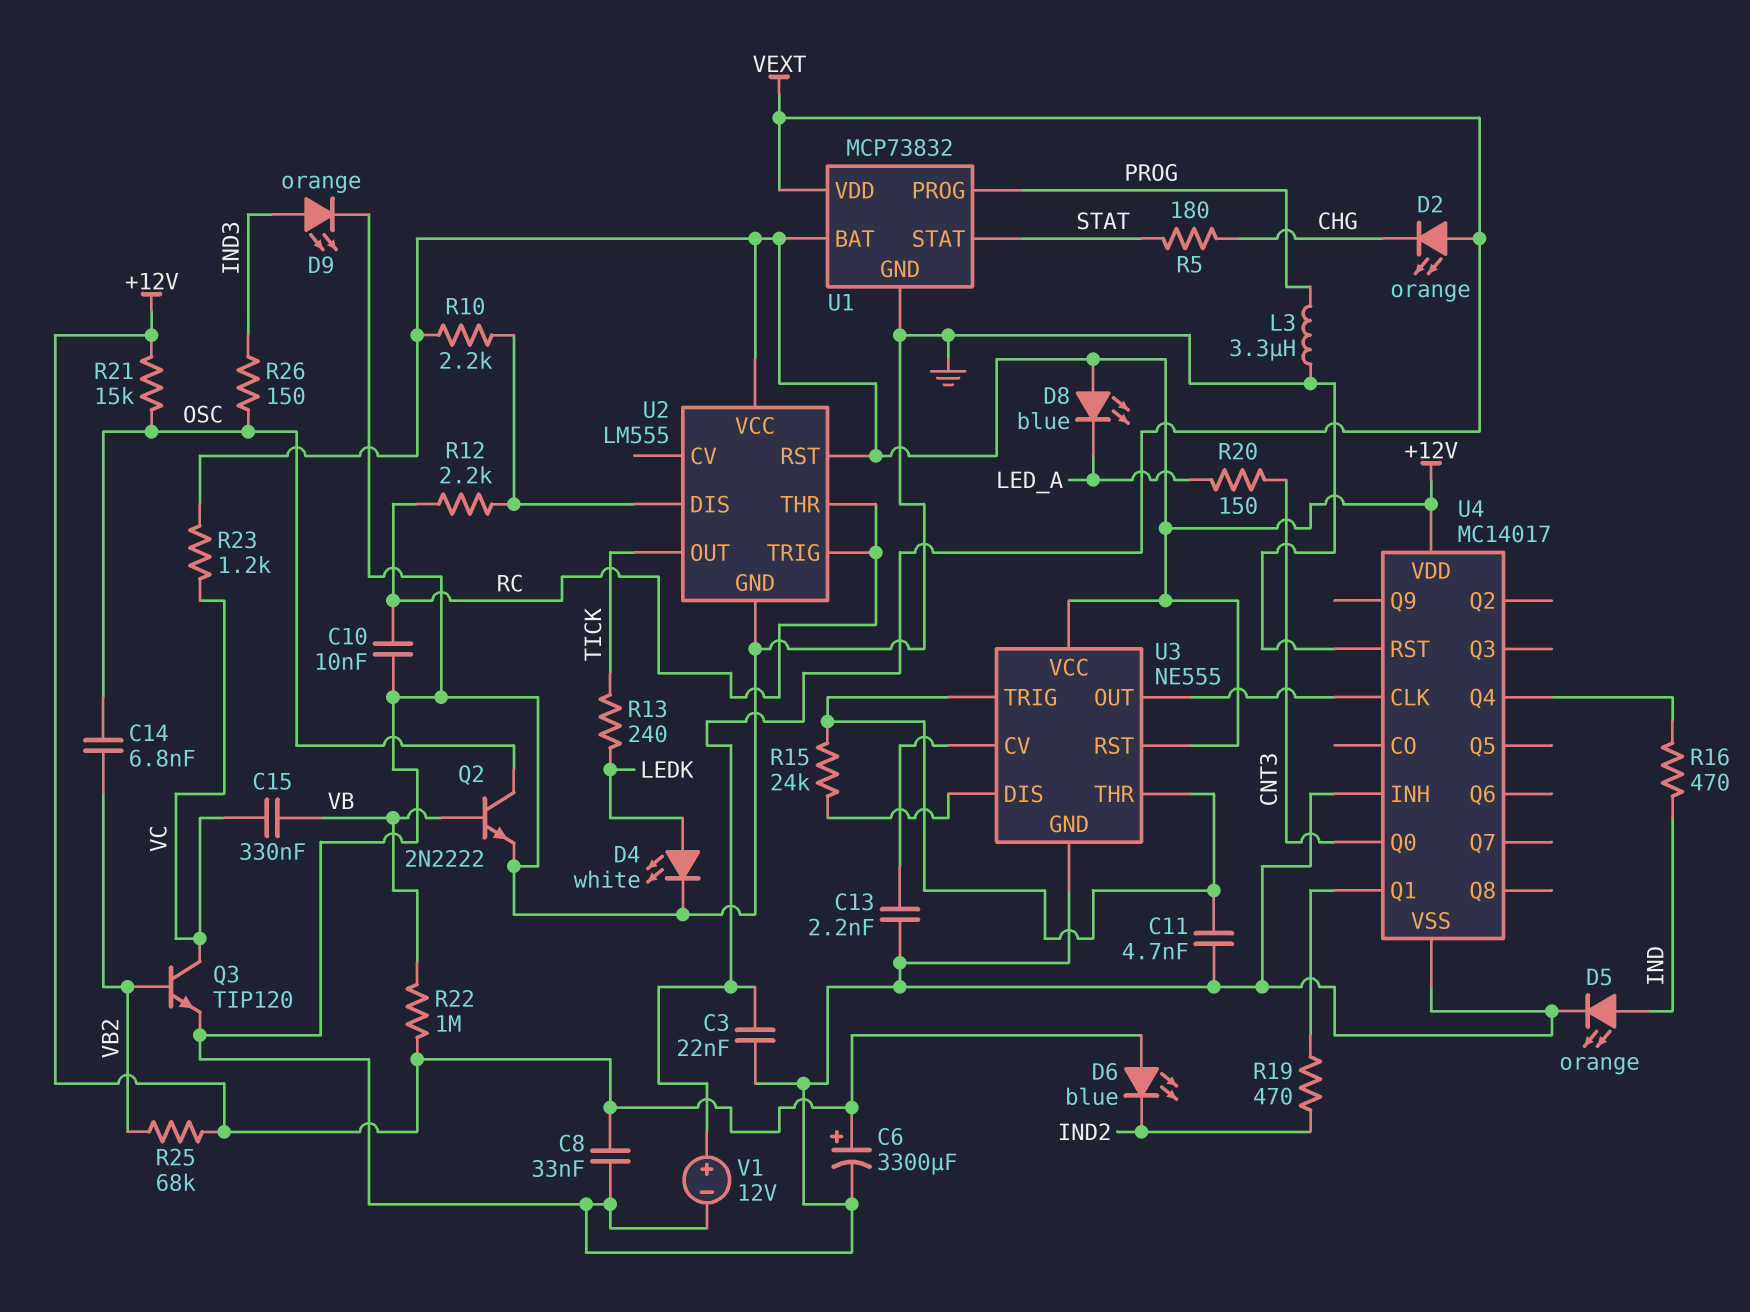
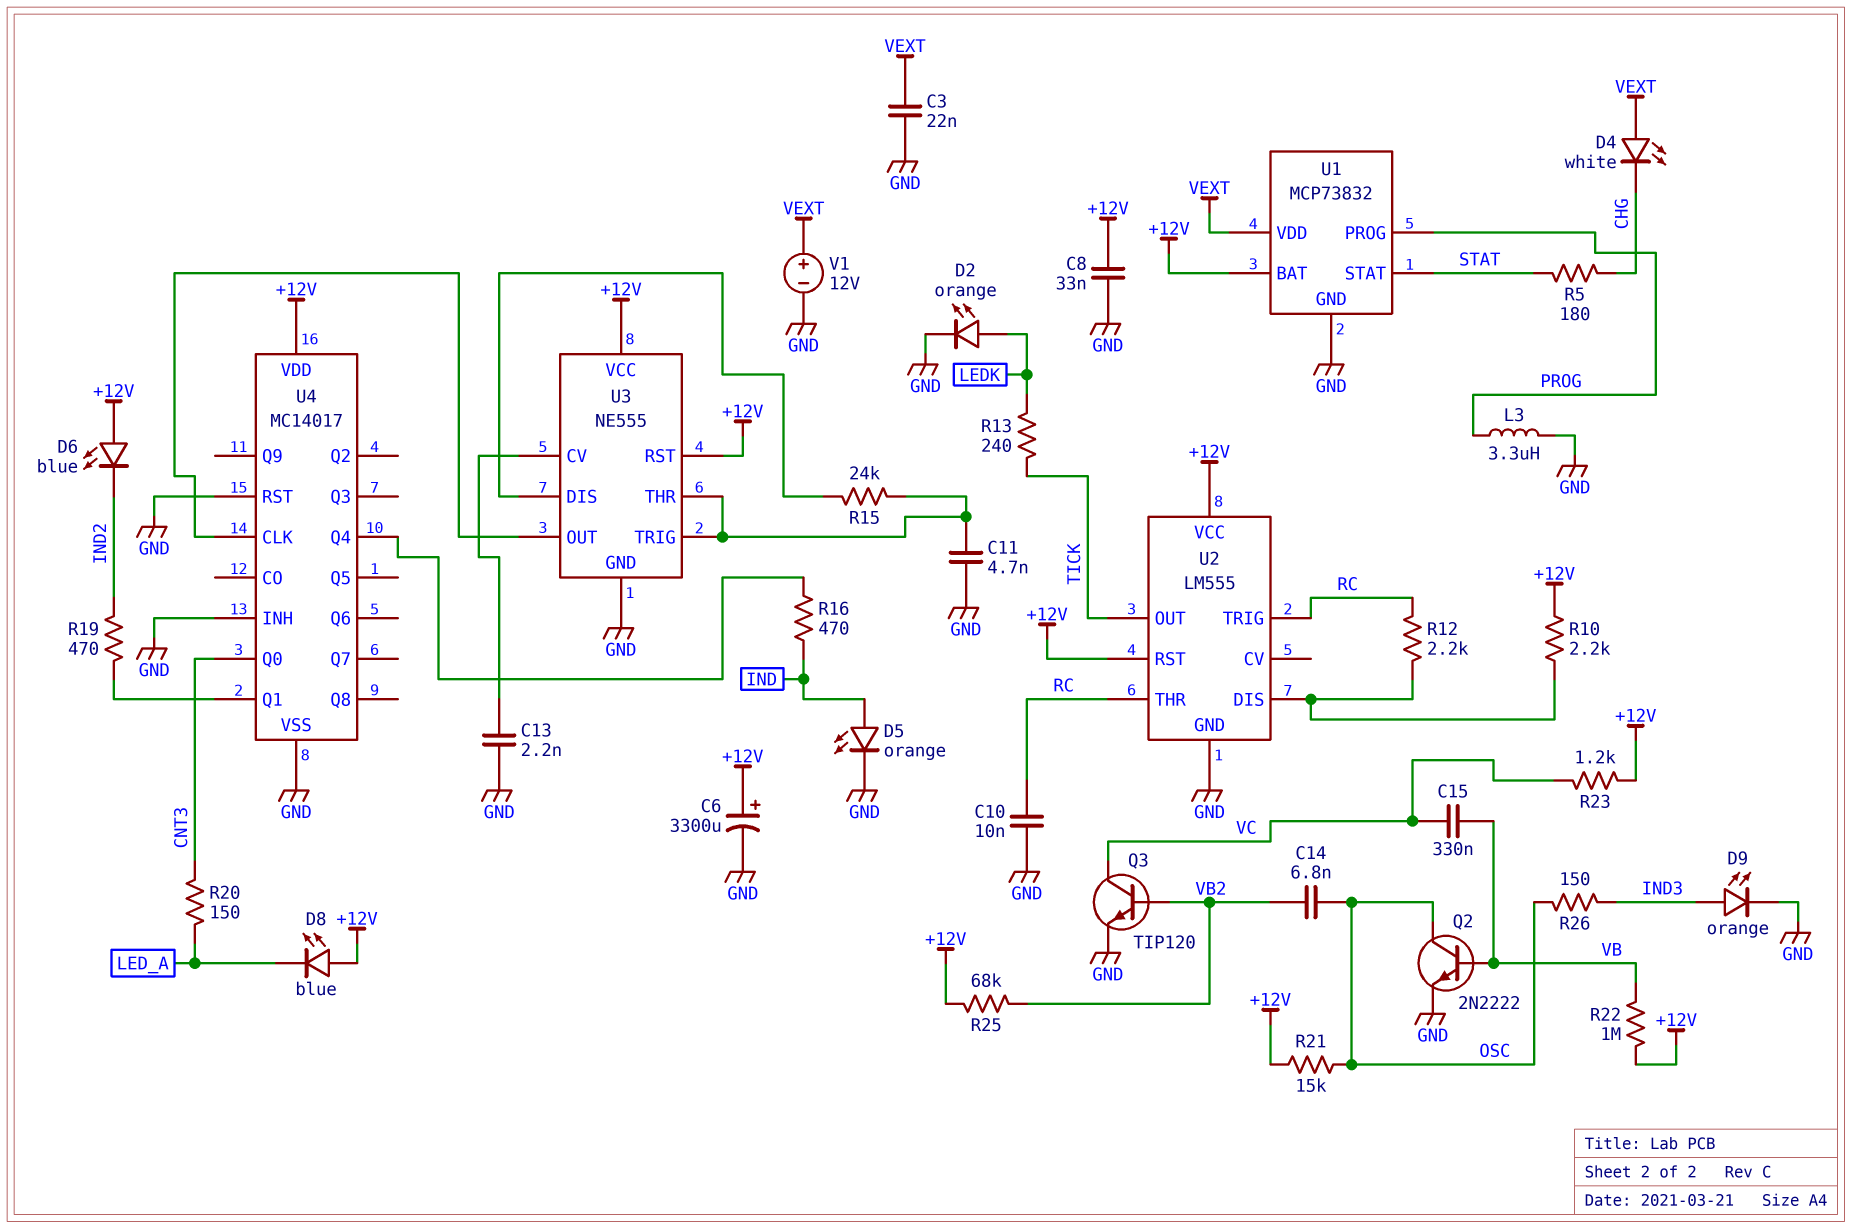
D2: LED orange (A VEXT, K CHG) -> LED orange (A LEDK, K GND)
D4: LED white (A LEDK, K GND) -> LED white (A VEXT, K CHG)

